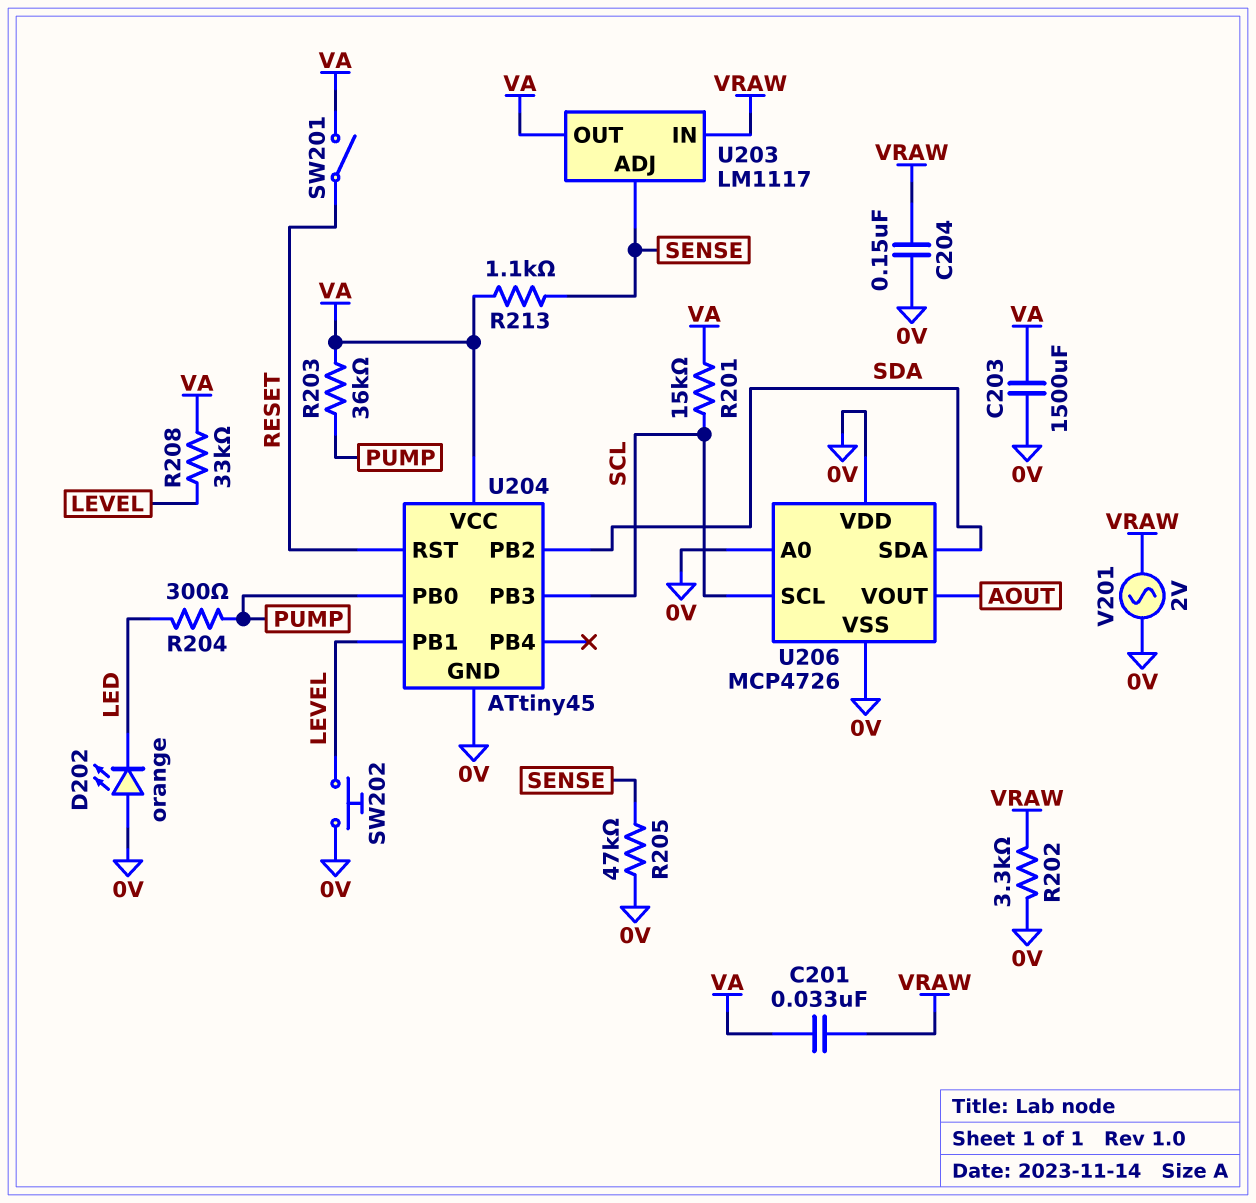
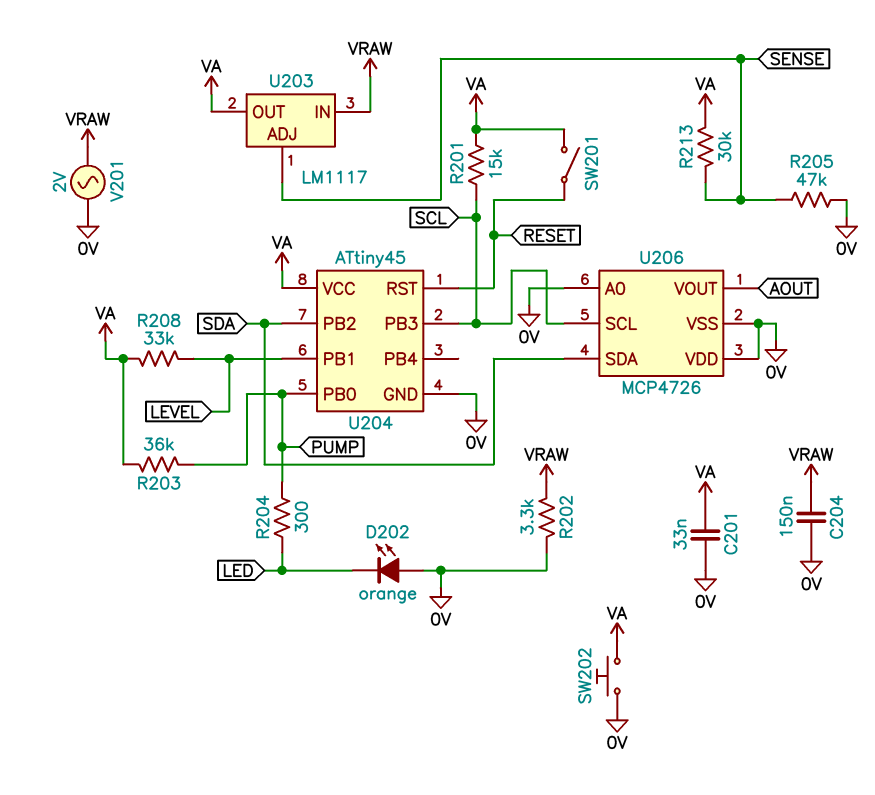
C201: 33nF (VA, VRAW) -> 33nF (0V, VA)
C203: 1500uF (0V, VA) -> none
R213: 1.1k (SENSE, VA) -> 30k (SENSE, VA)
SW202: button (0V, LEVEL) -> button (0V, VA)

